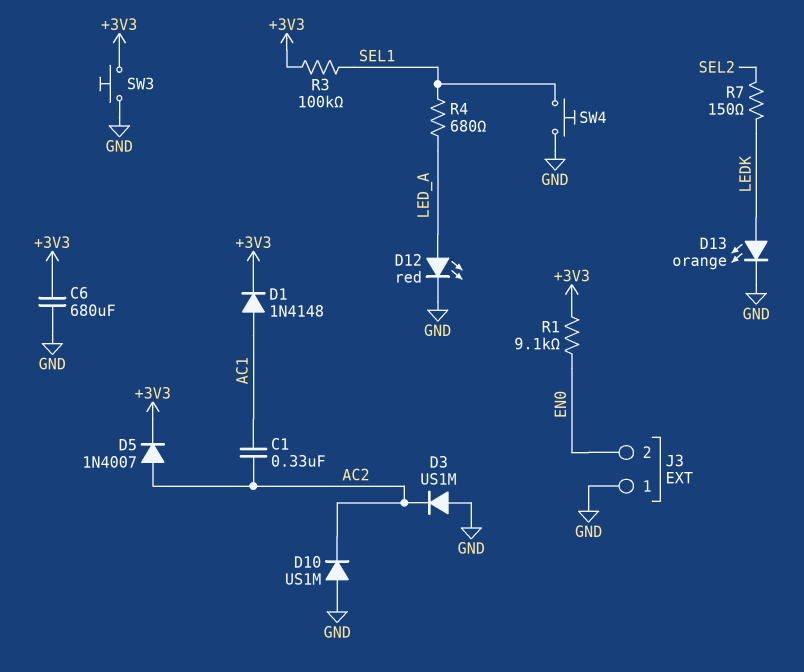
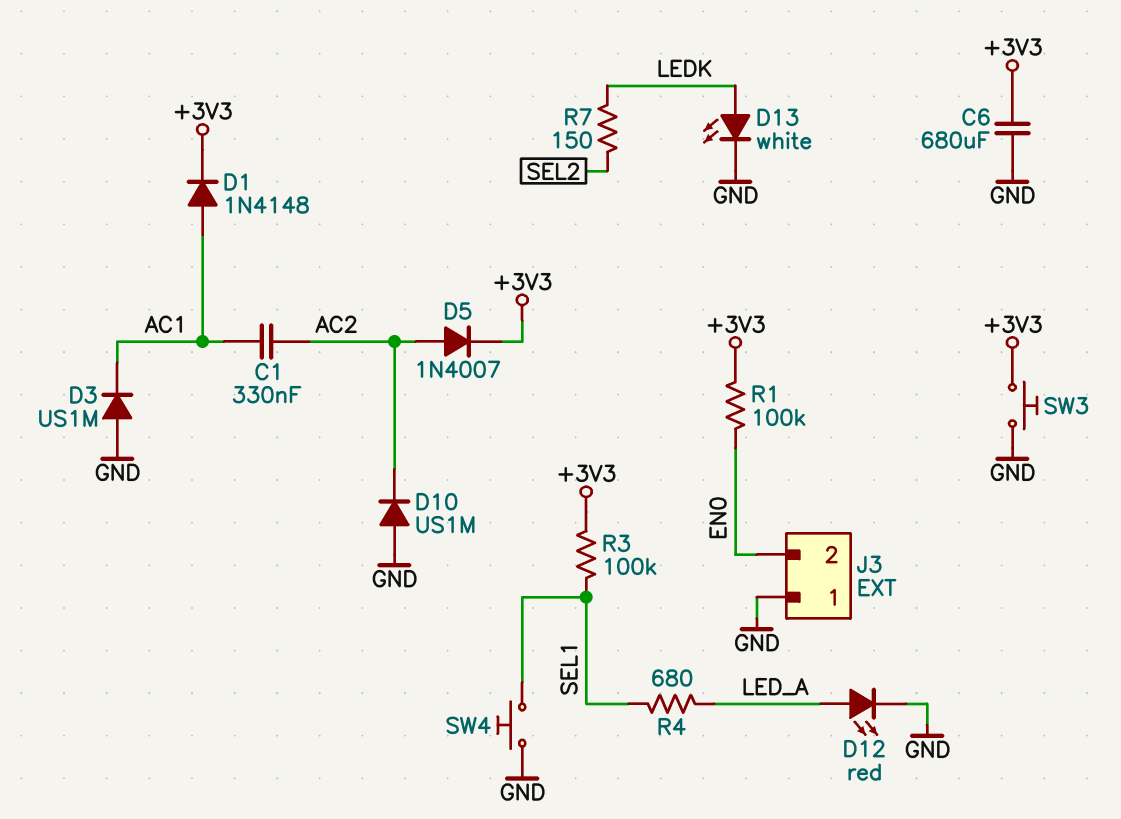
D3: diode US1M (A GND, K AC2) -> diode US1M (A GND, K AC1)
D13: LED orange (A LEDK, K GND) -> LED white (A LEDK, K GND)
R1: 9.1k (+3V3, EN0) -> 100k (+3V3, EN0)

